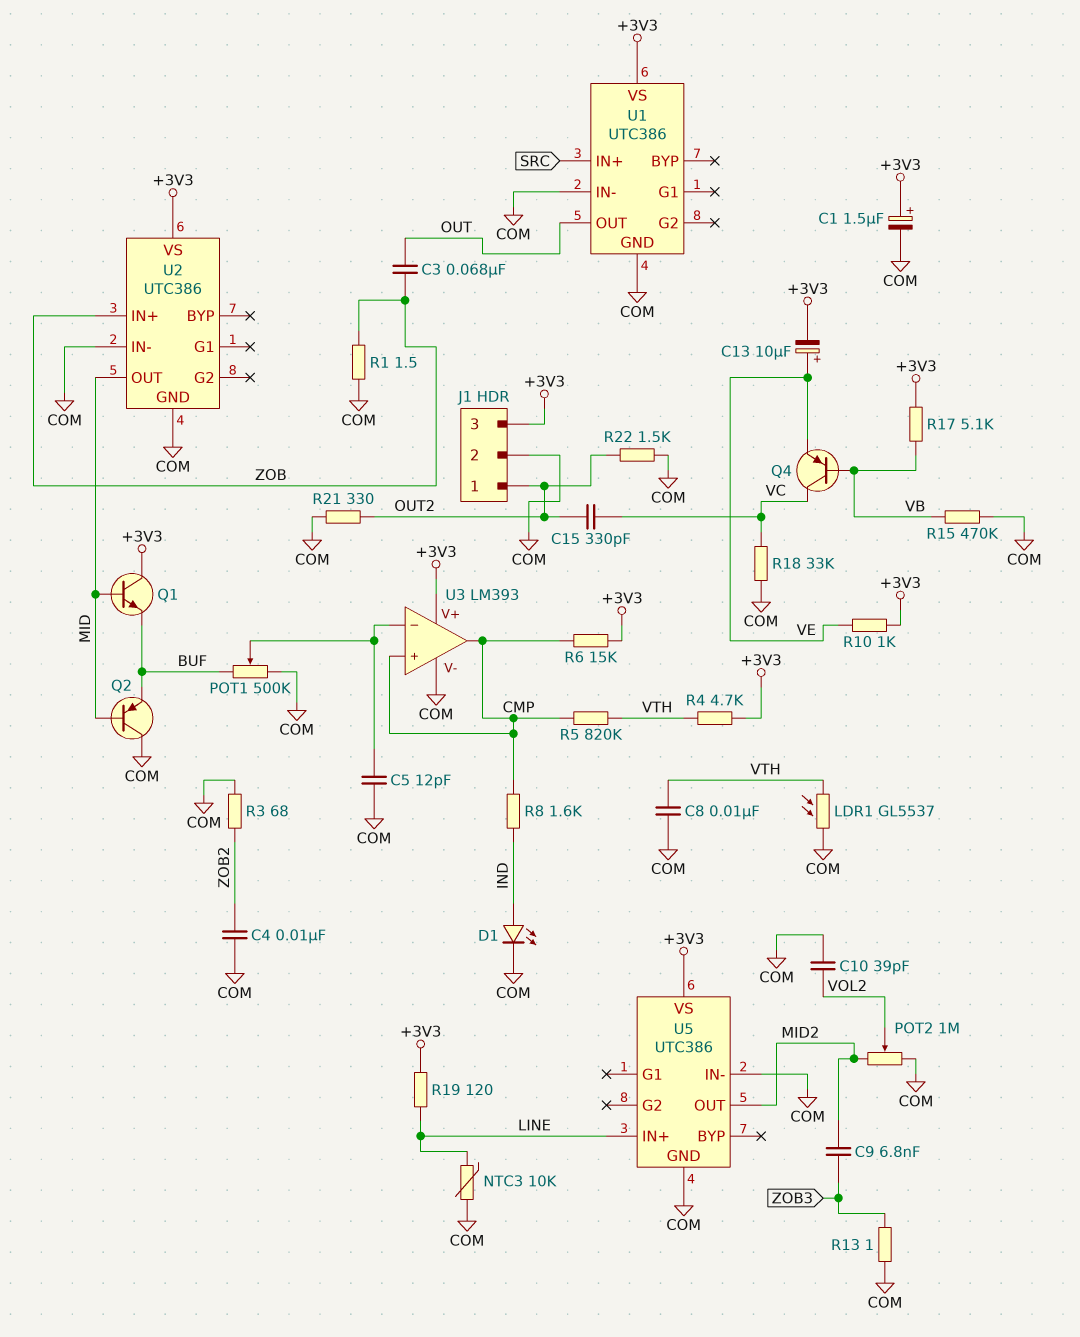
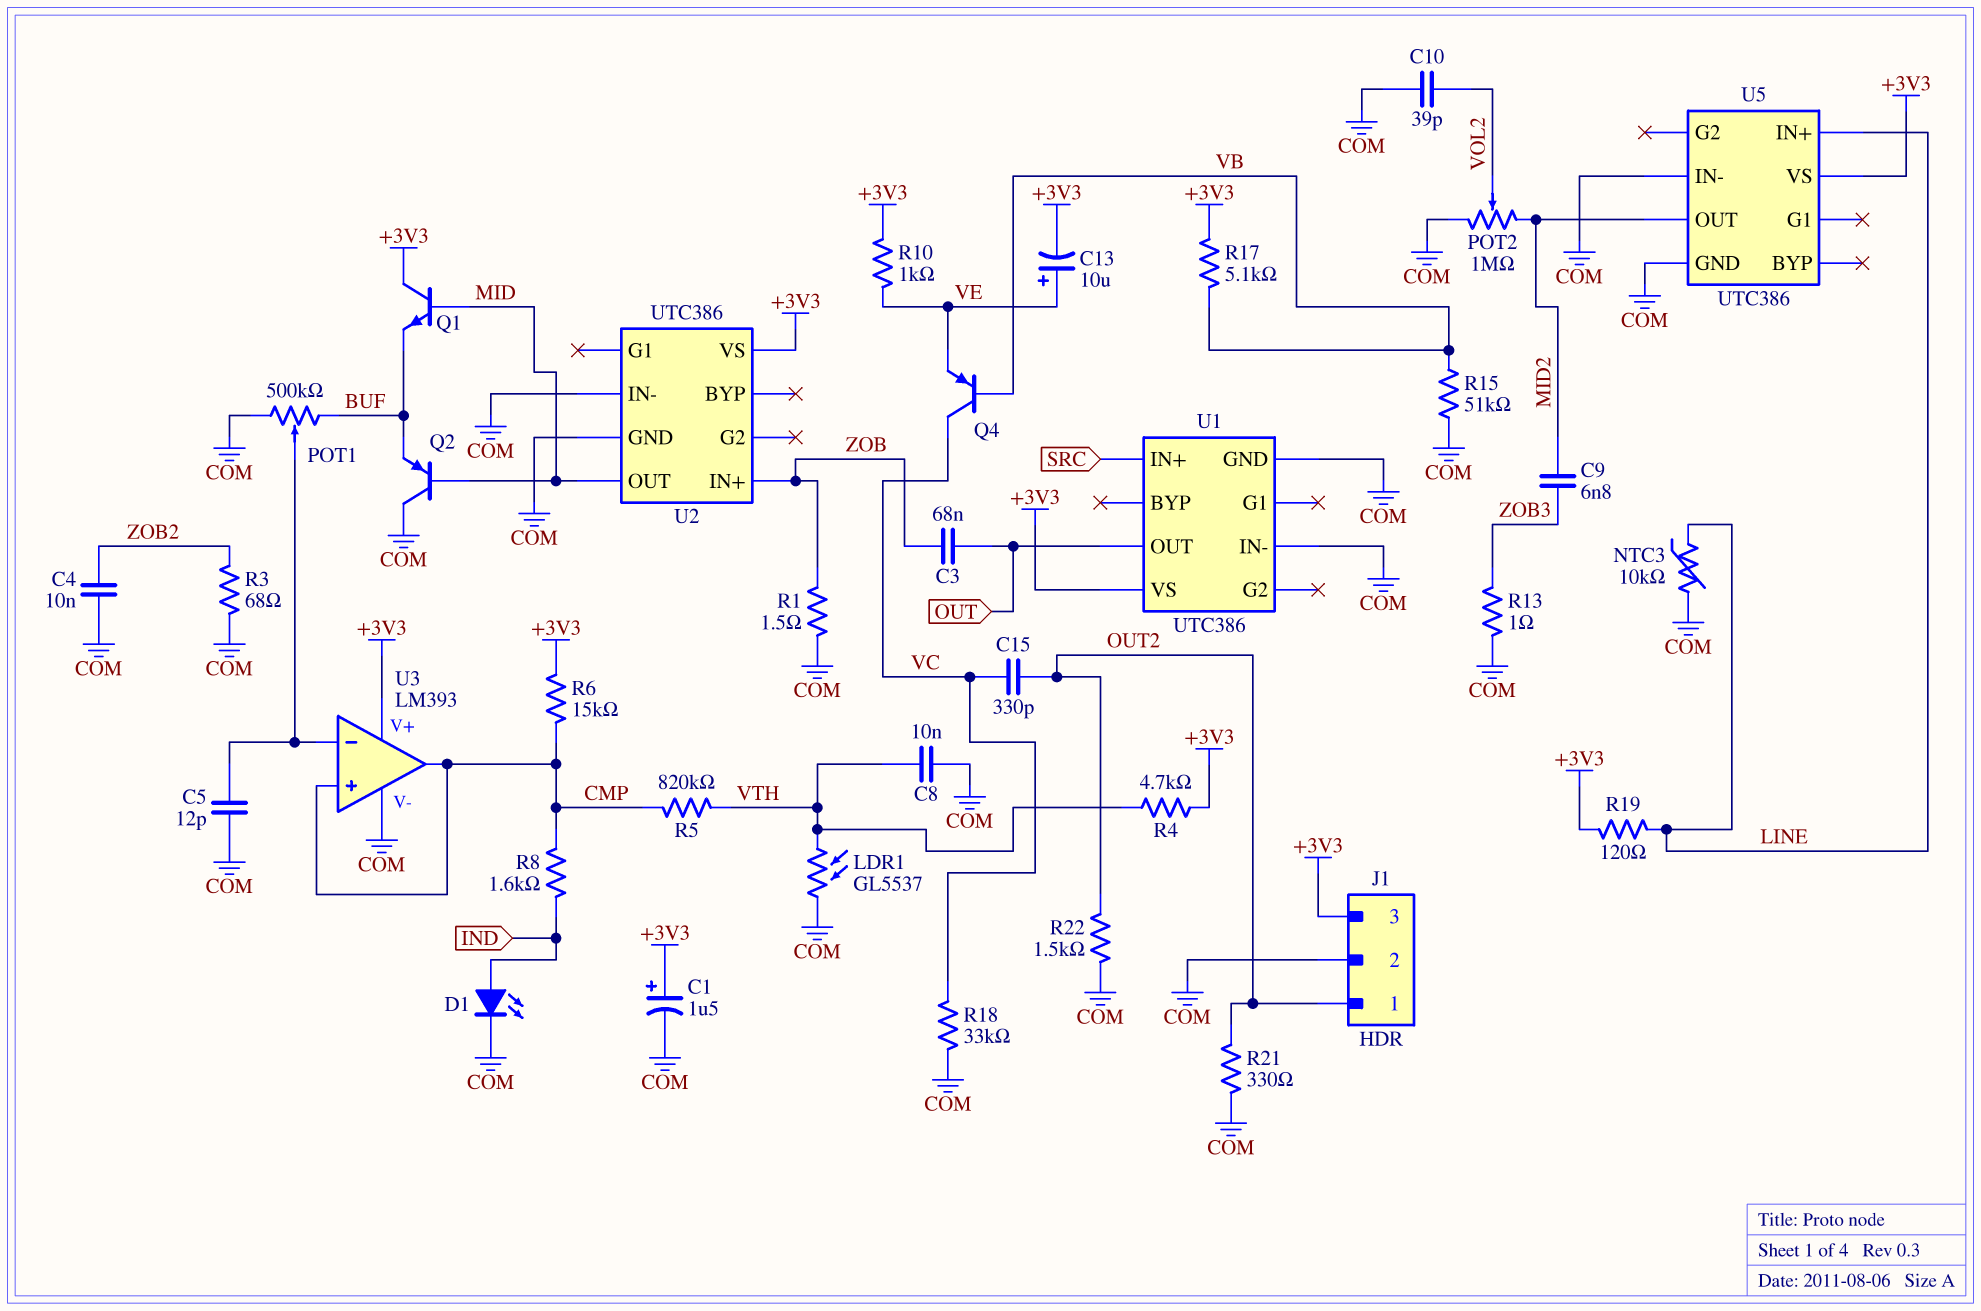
R15: 470k (COM, VB) -> 51k (COM, VB)

